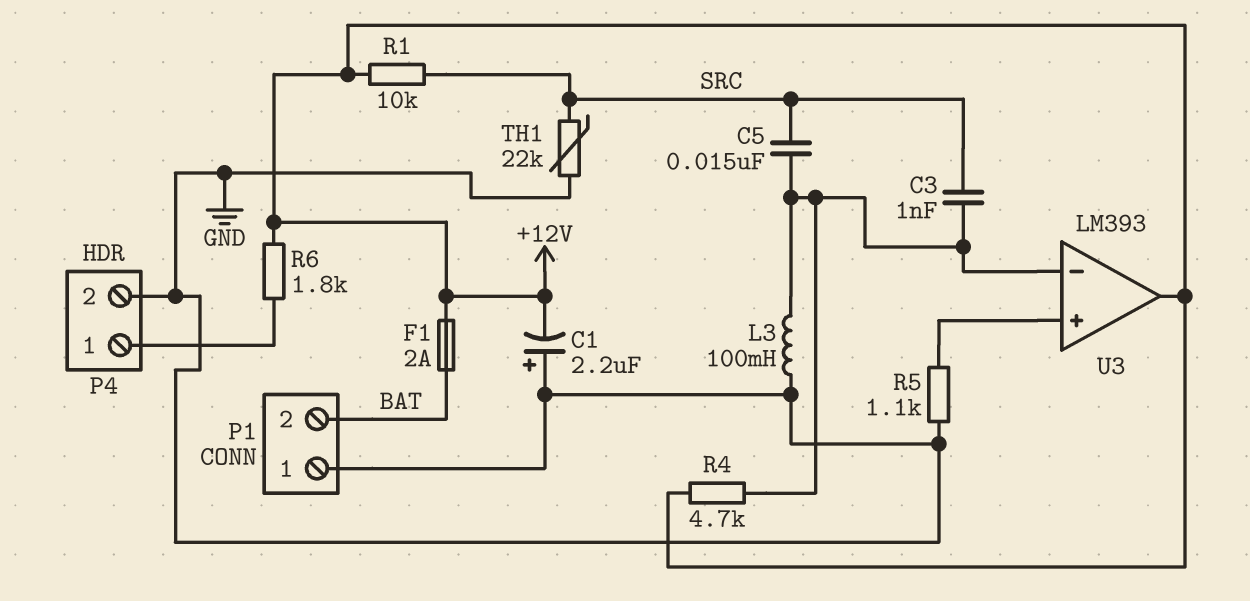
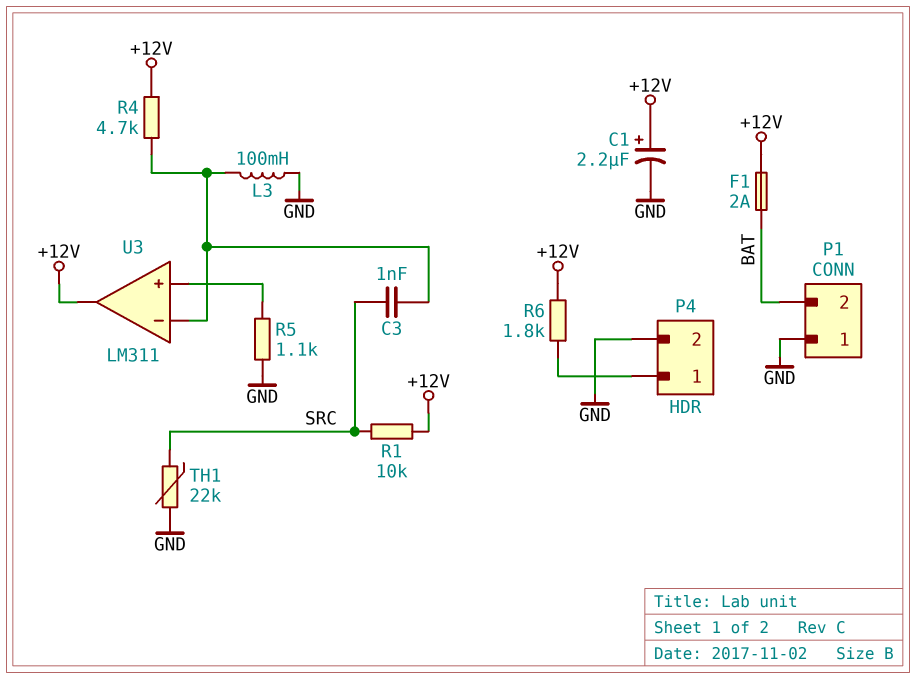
C1: 2.2uF (plus GND, minus +12V) -> 2.2uF (plus +12V, minus GND)
C5: 15nF (SRC, U3/in-) -> none
U3: LM393 -> LM311

